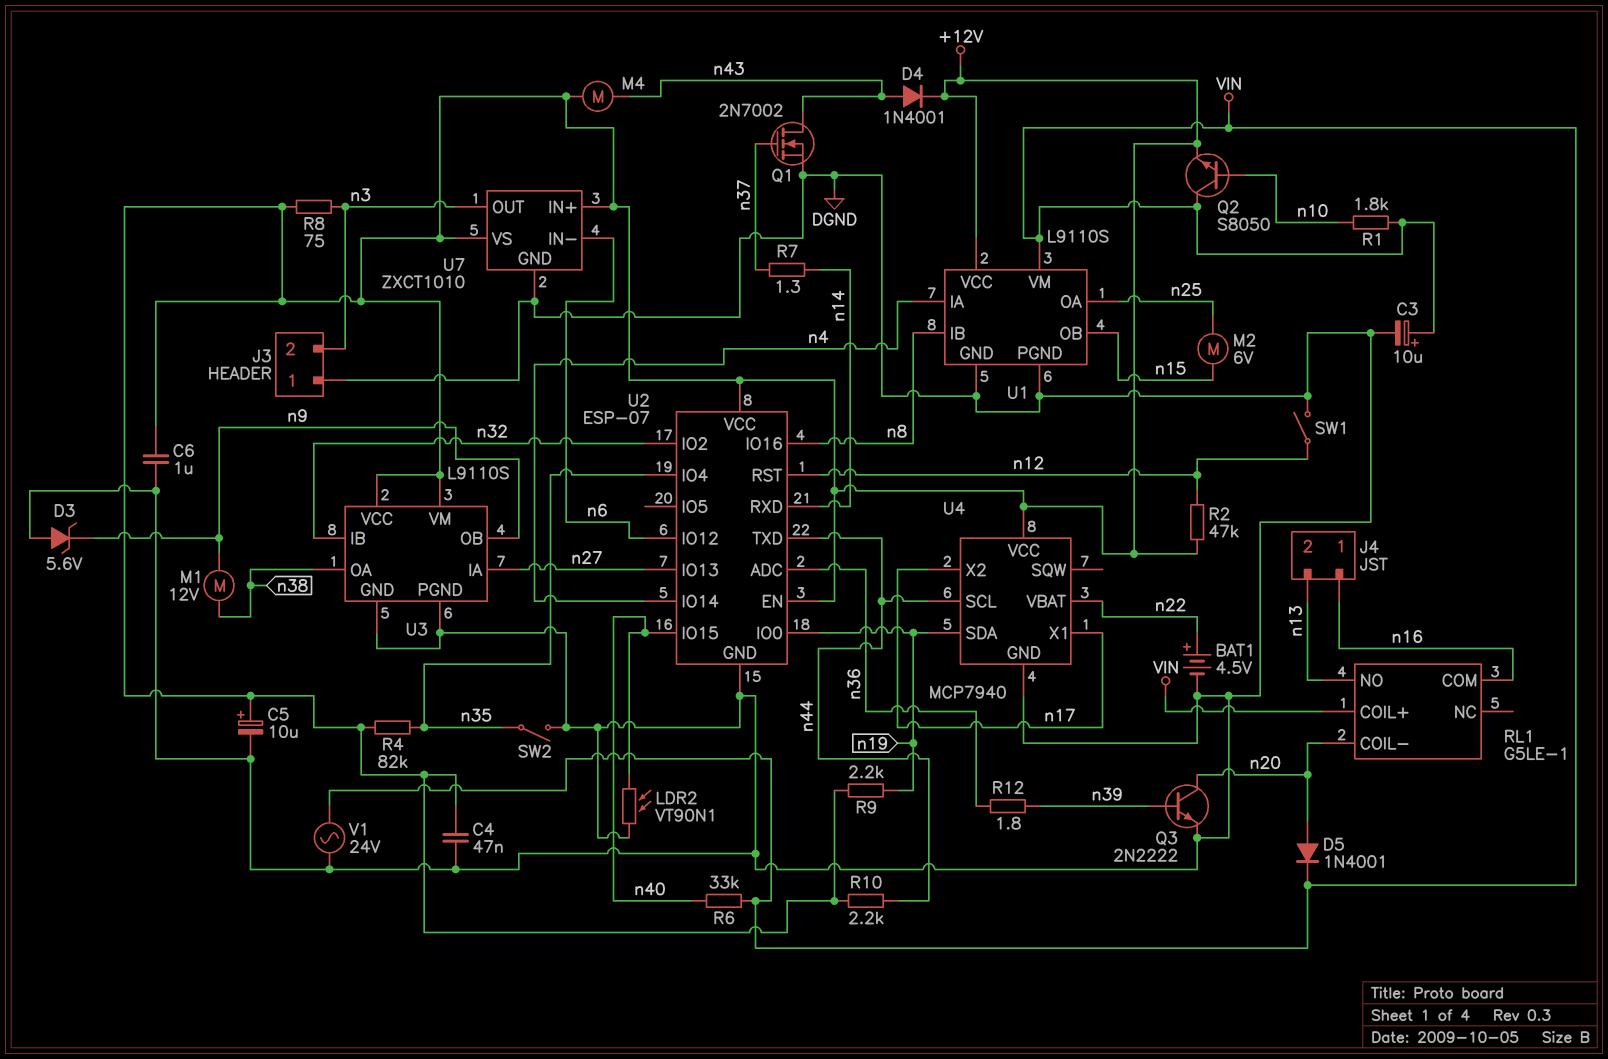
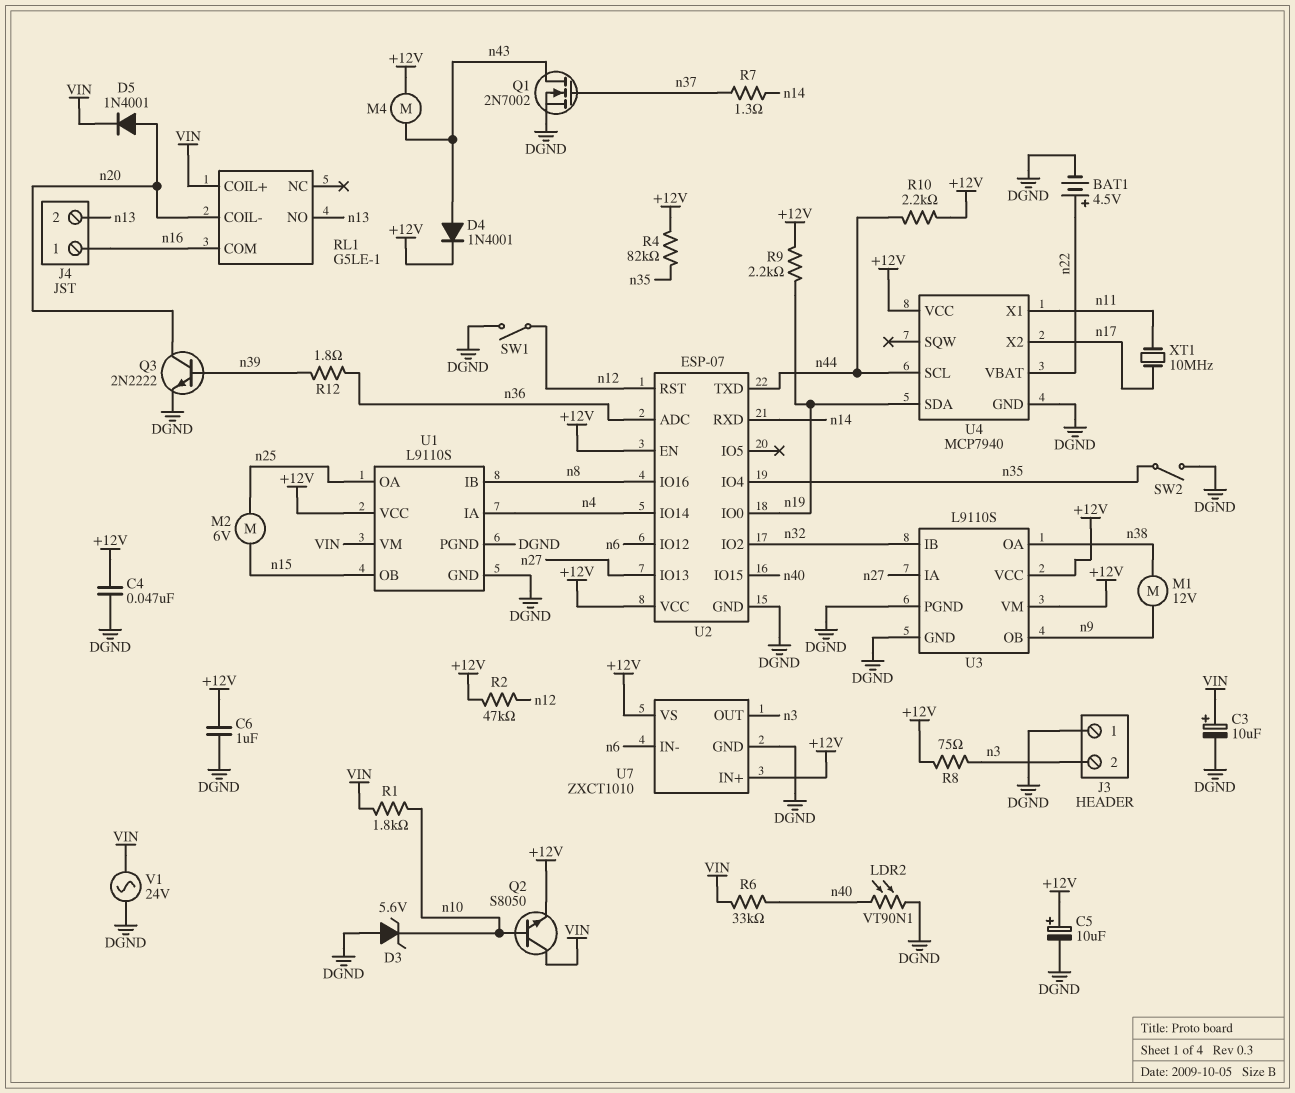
D3: zener 5.6V (A DGND, K n9) -> zener 5.6V (A DGND, K n10)
U4 pin X1: n17 -> n11
XT1: none -> 10MHz (n11, n17)

